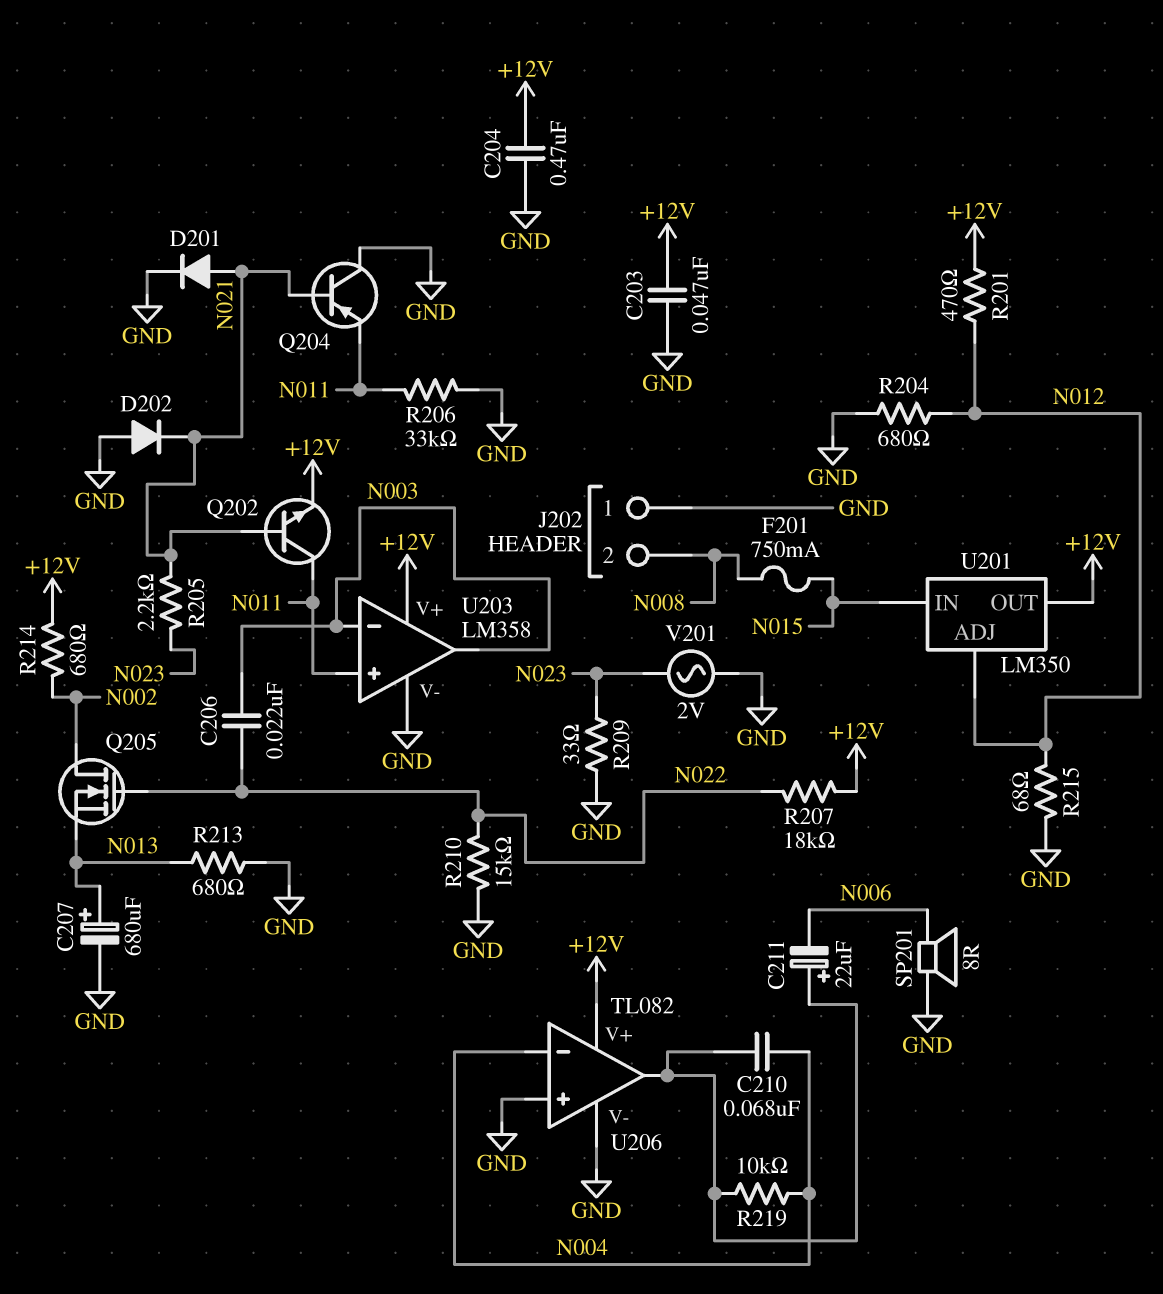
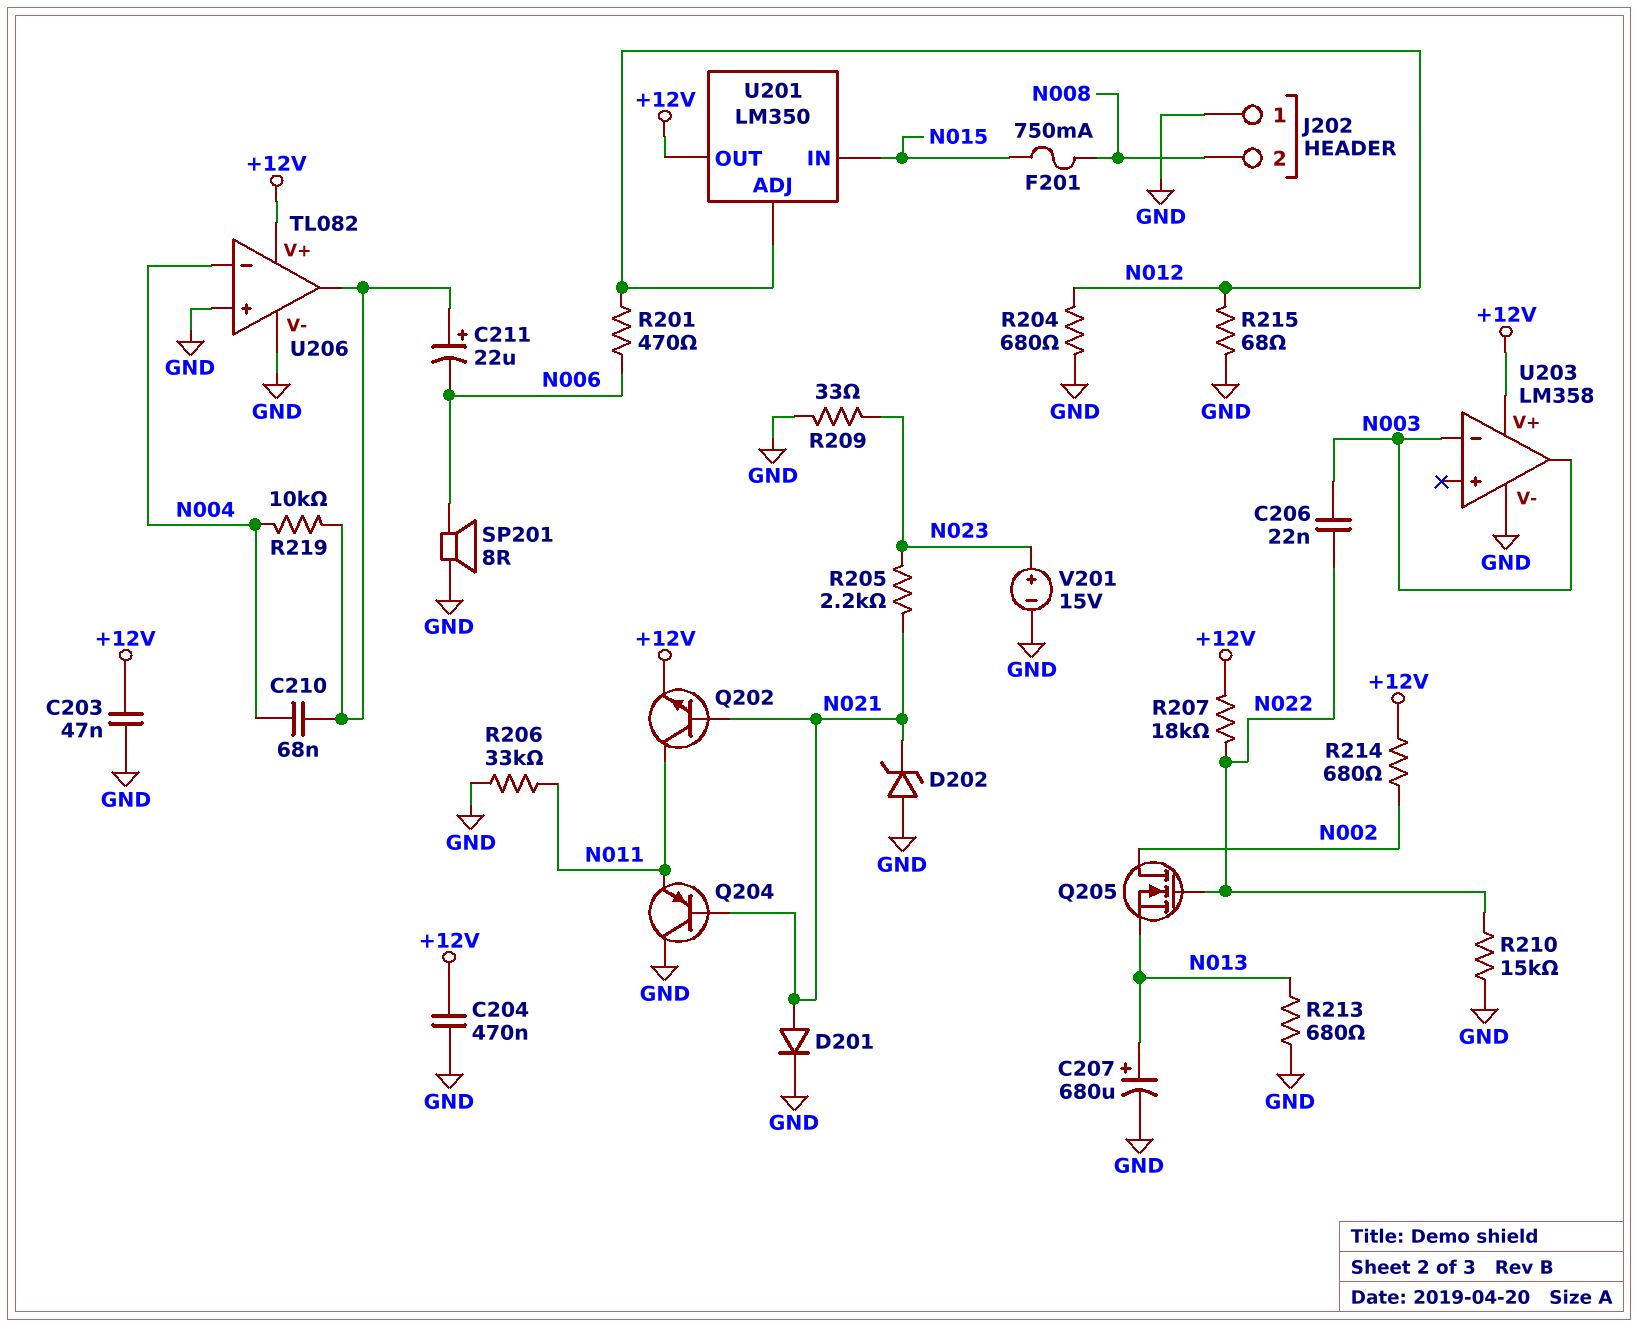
D202: diode (A GND, K N021) -> zener (A GND, K N021)
R201: 470 (+12V, N012) -> 470 (N006, N012)
U203 pin in+: N011 -> none
V201: AC 2V (GND, N023) -> 15V (plus N023, minus GND)

